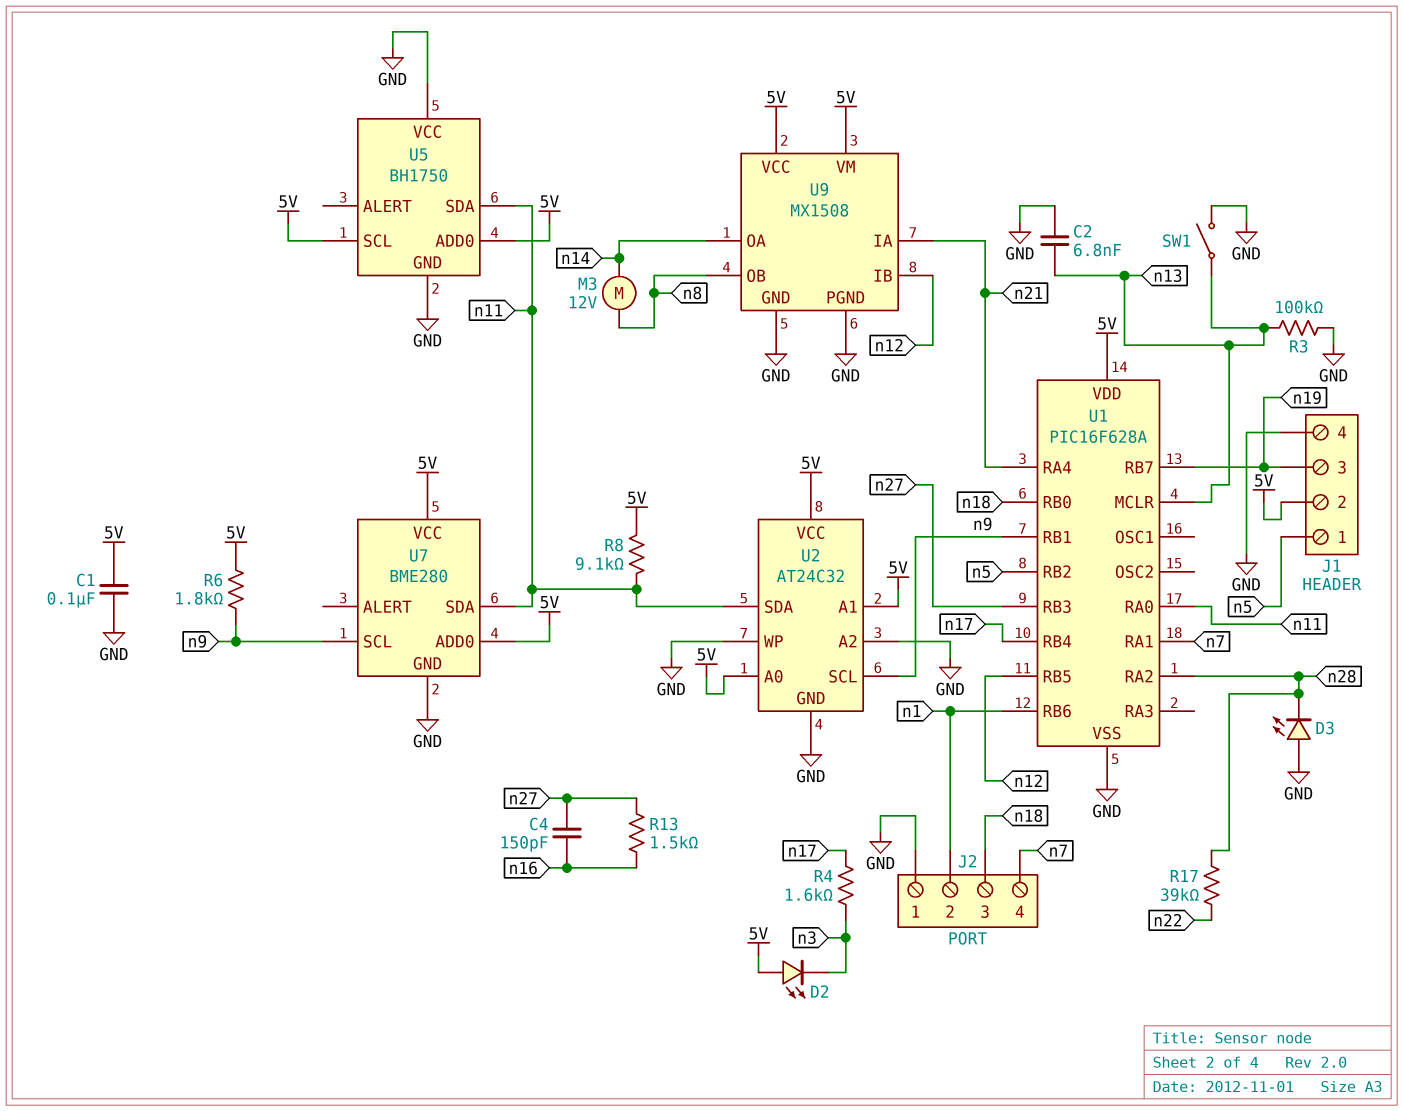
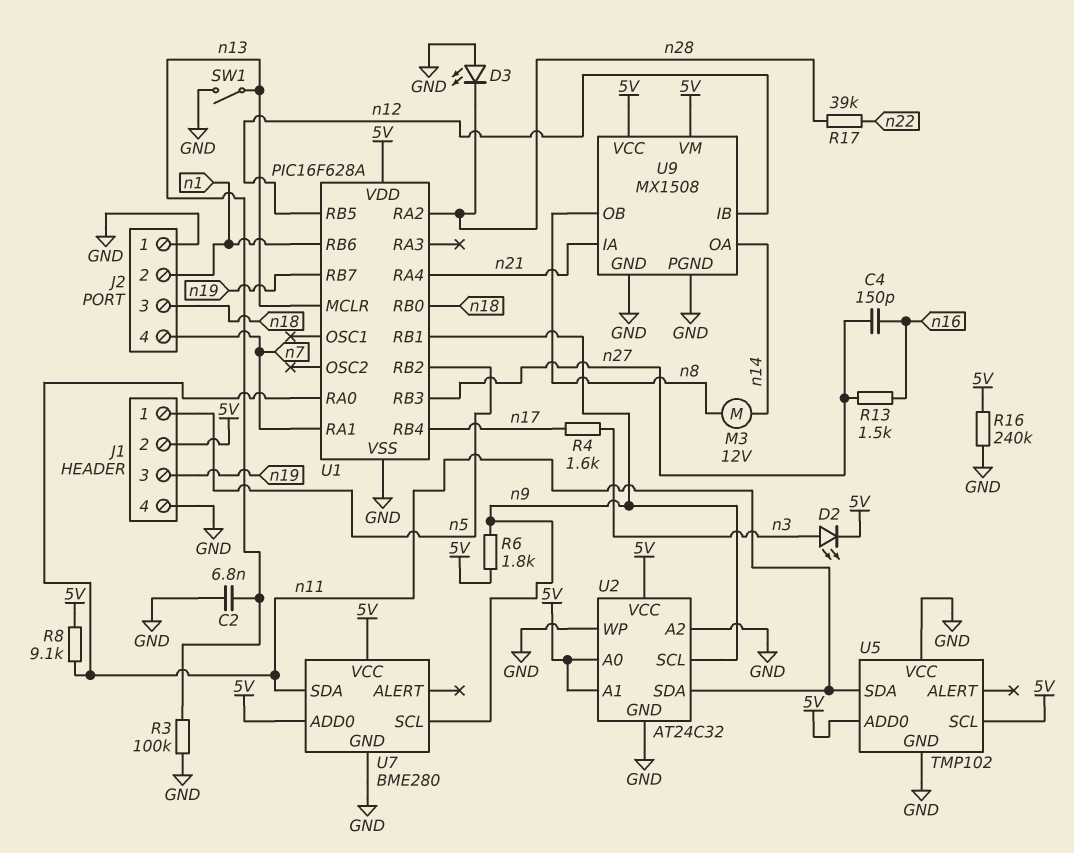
C1: 100nF (5V, GND) -> none
D2: LED (A 5V, K n3) -> LED (A n3, K 5V)
R16: none -> 240k (5V, GND)
U5: BH1750 -> TMP102

